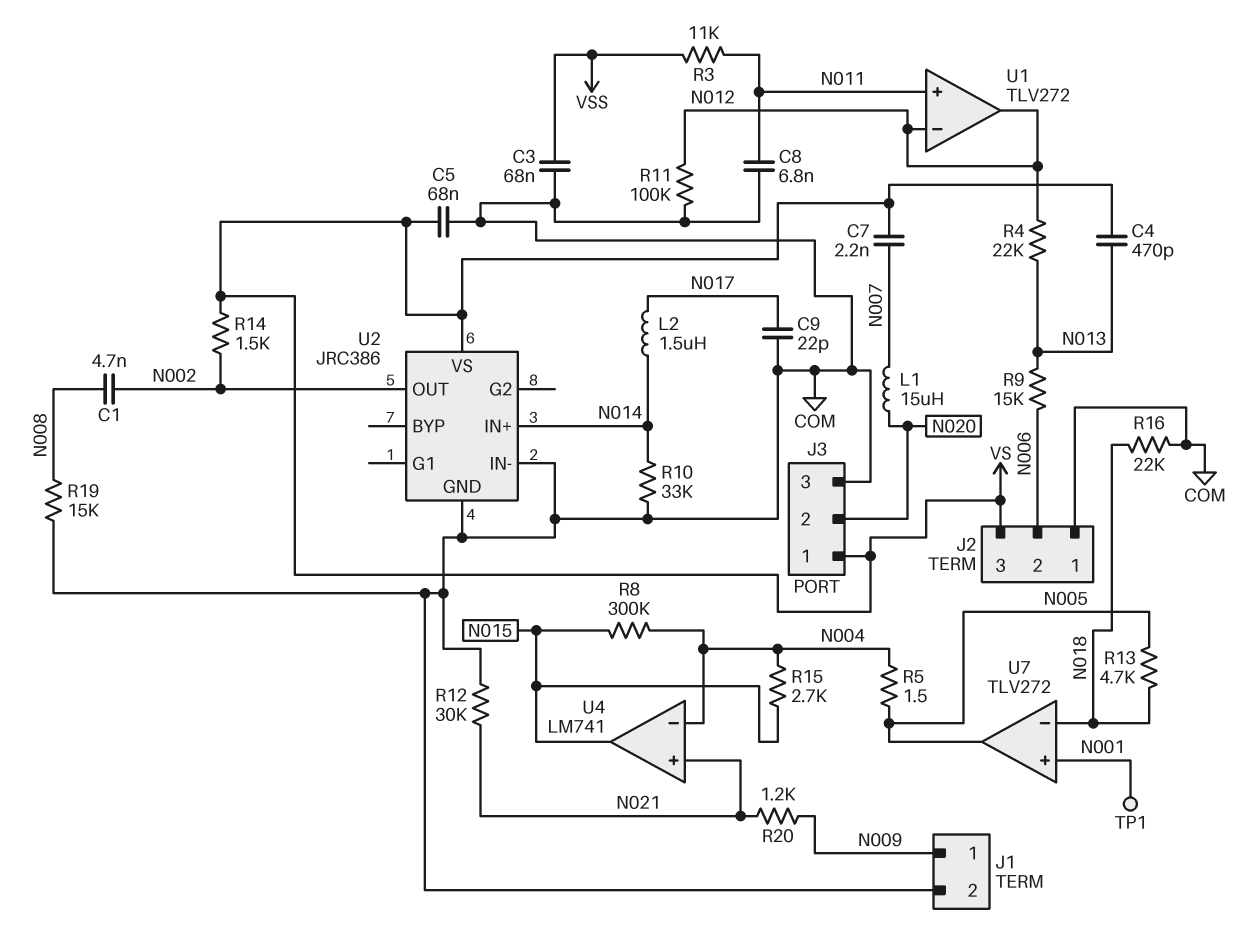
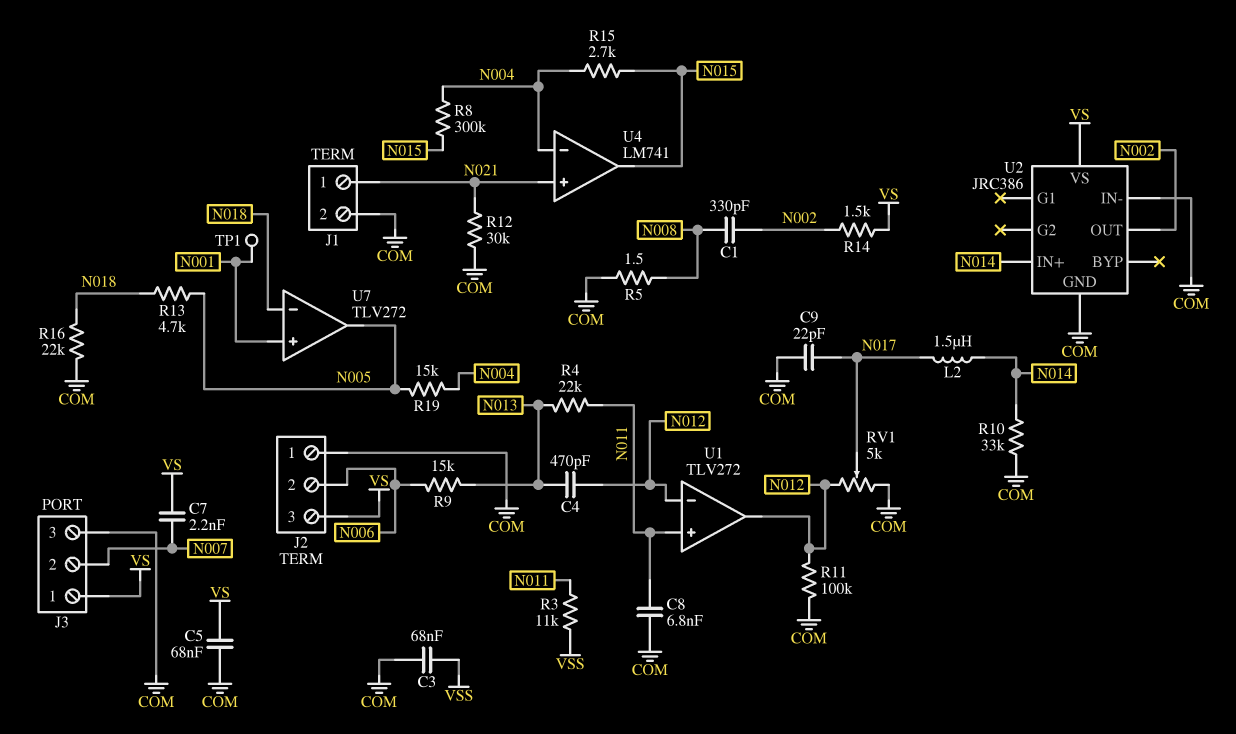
C1: 4.7nF (N002, N008) -> 330pF (N002, N008)
C4: 470pF (N013, VS) -> 470pF (N012, N013)
J1 pin 1: N009 -> N021
J3 pin 2: N020 -> N007
L1: 15uH (N007, N020) -> none
R4: 22k (N012, N013) -> 22k (N011, N013)
R5: 1.5 (N004, N005) -> 1.5 (COM, N008)
R19: 15k (COM, N008) -> 15k (N004, N005)
R20: 1.2k (N009, N021) -> none
RV1: none -> 5k (COM, N012, wiper N017)

